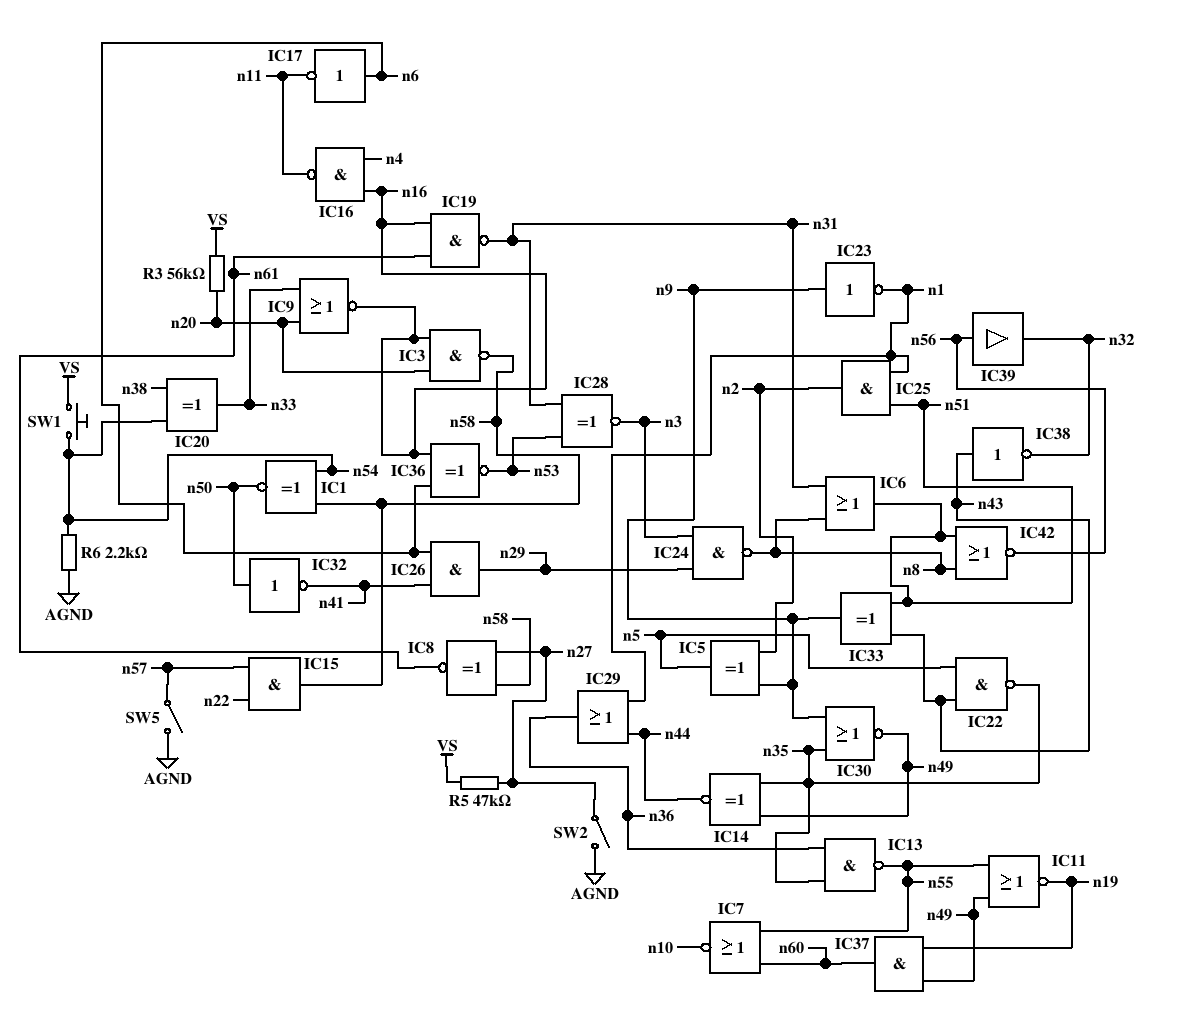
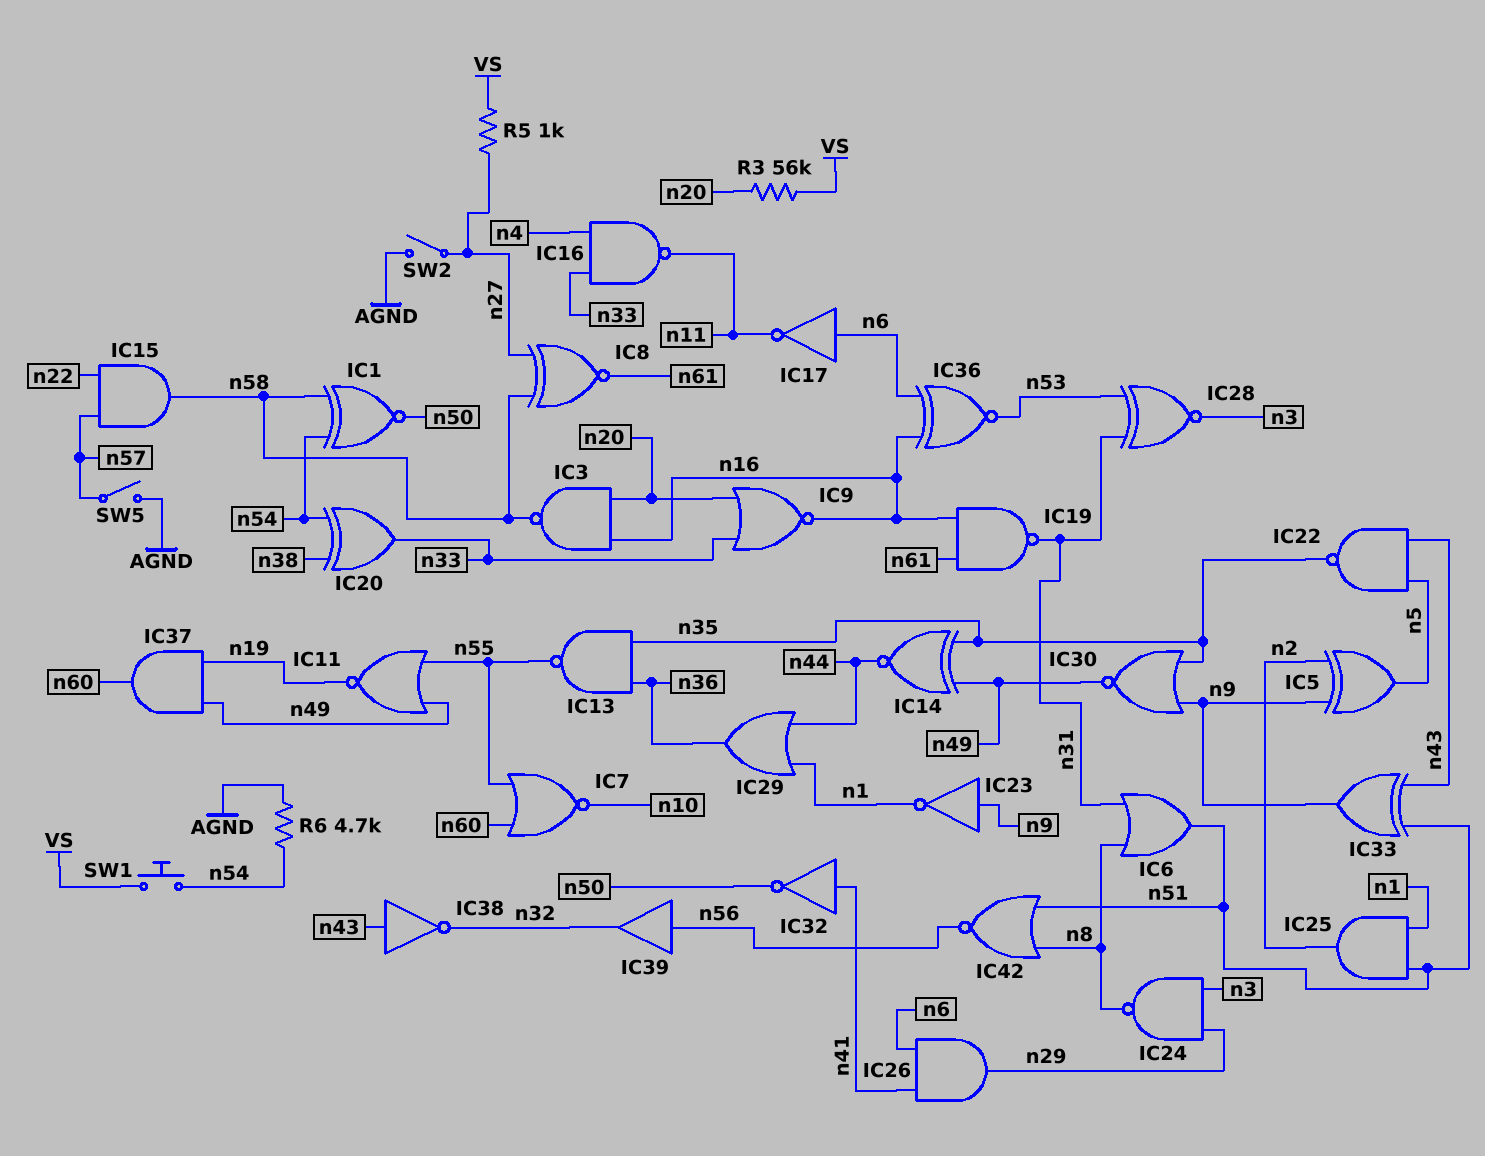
IC16: NAND (in n4, in n16, out n11) -> NAND (in n4, in n33, out n11)
IC32: NOT (in n50, out n41) -> NOT (in n41, out n50)
R5: 47k (VS, n27) -> 1k (VS, n27)
R6: 2.2k (AGND, n54) -> 4.7k (AGND, n54)

